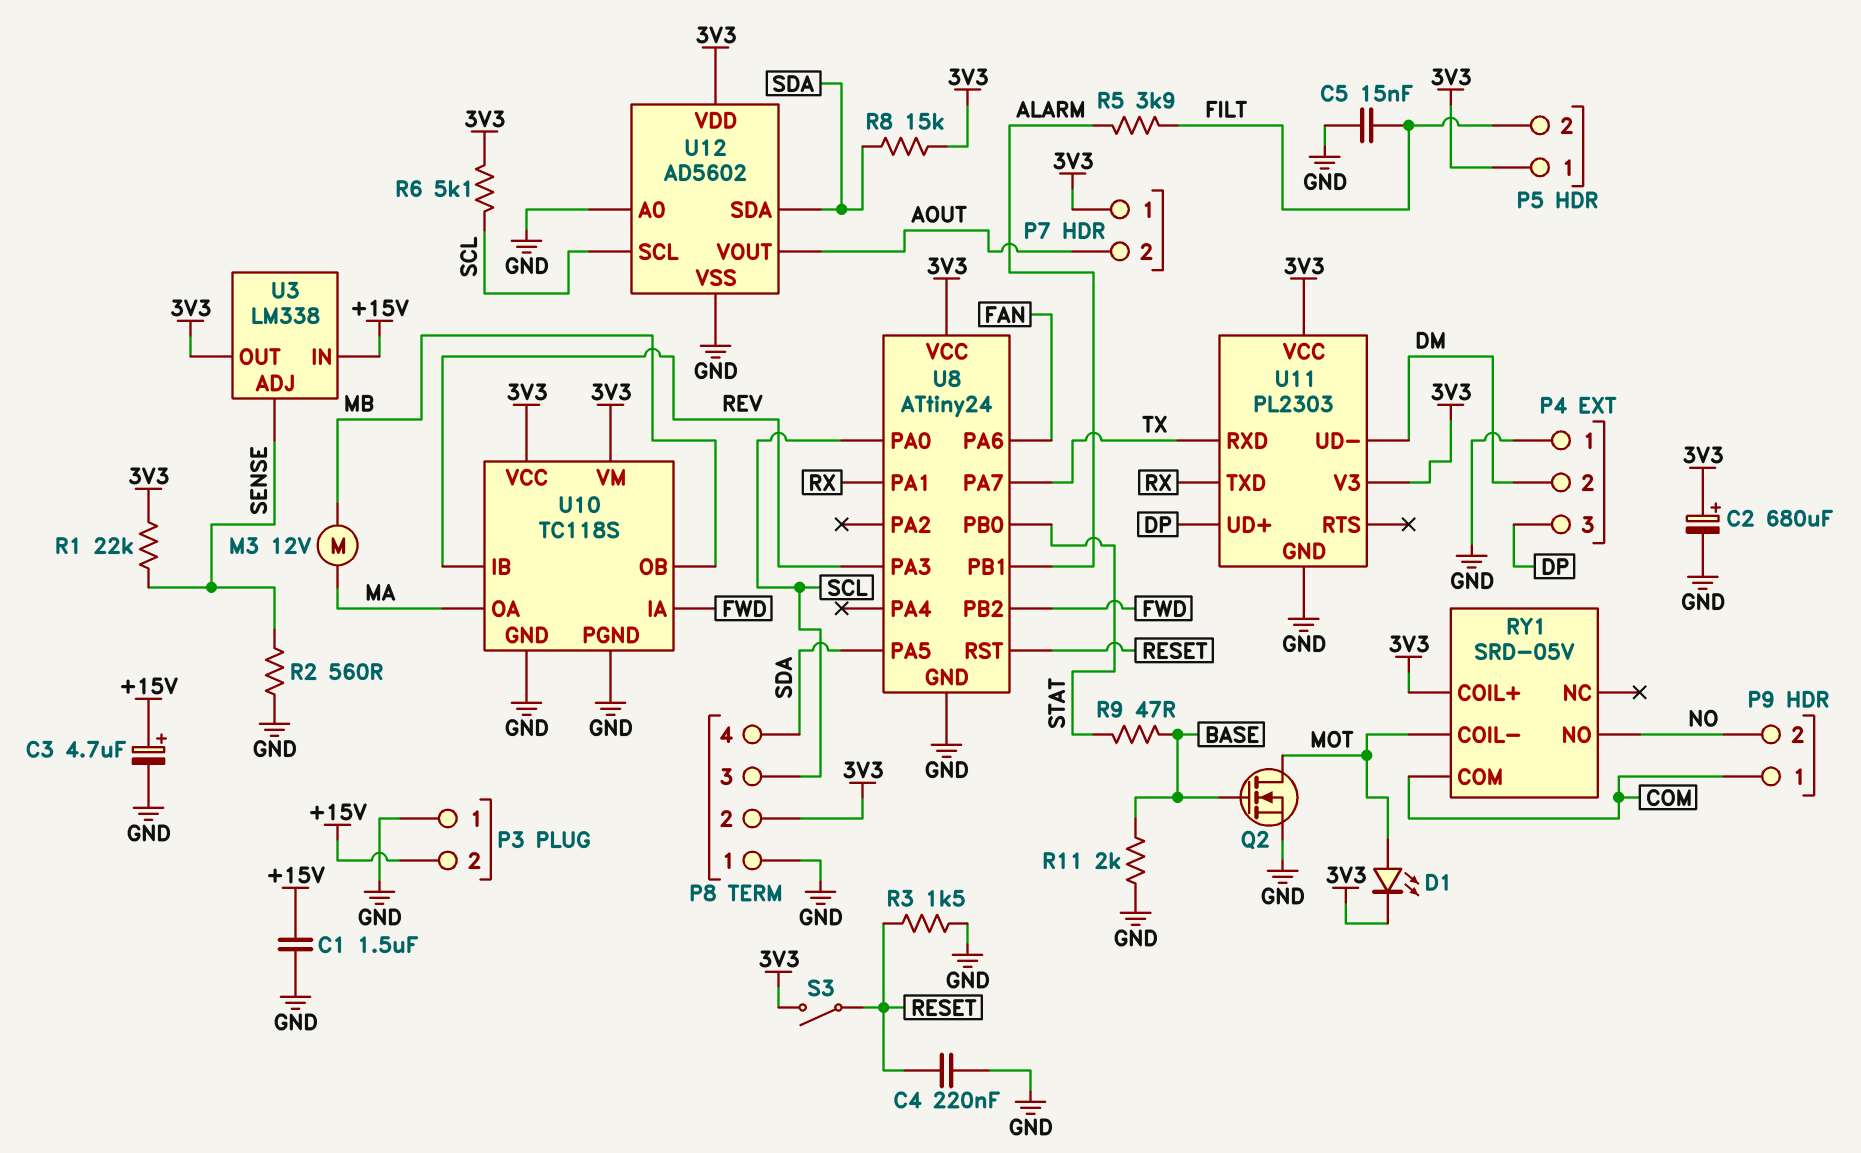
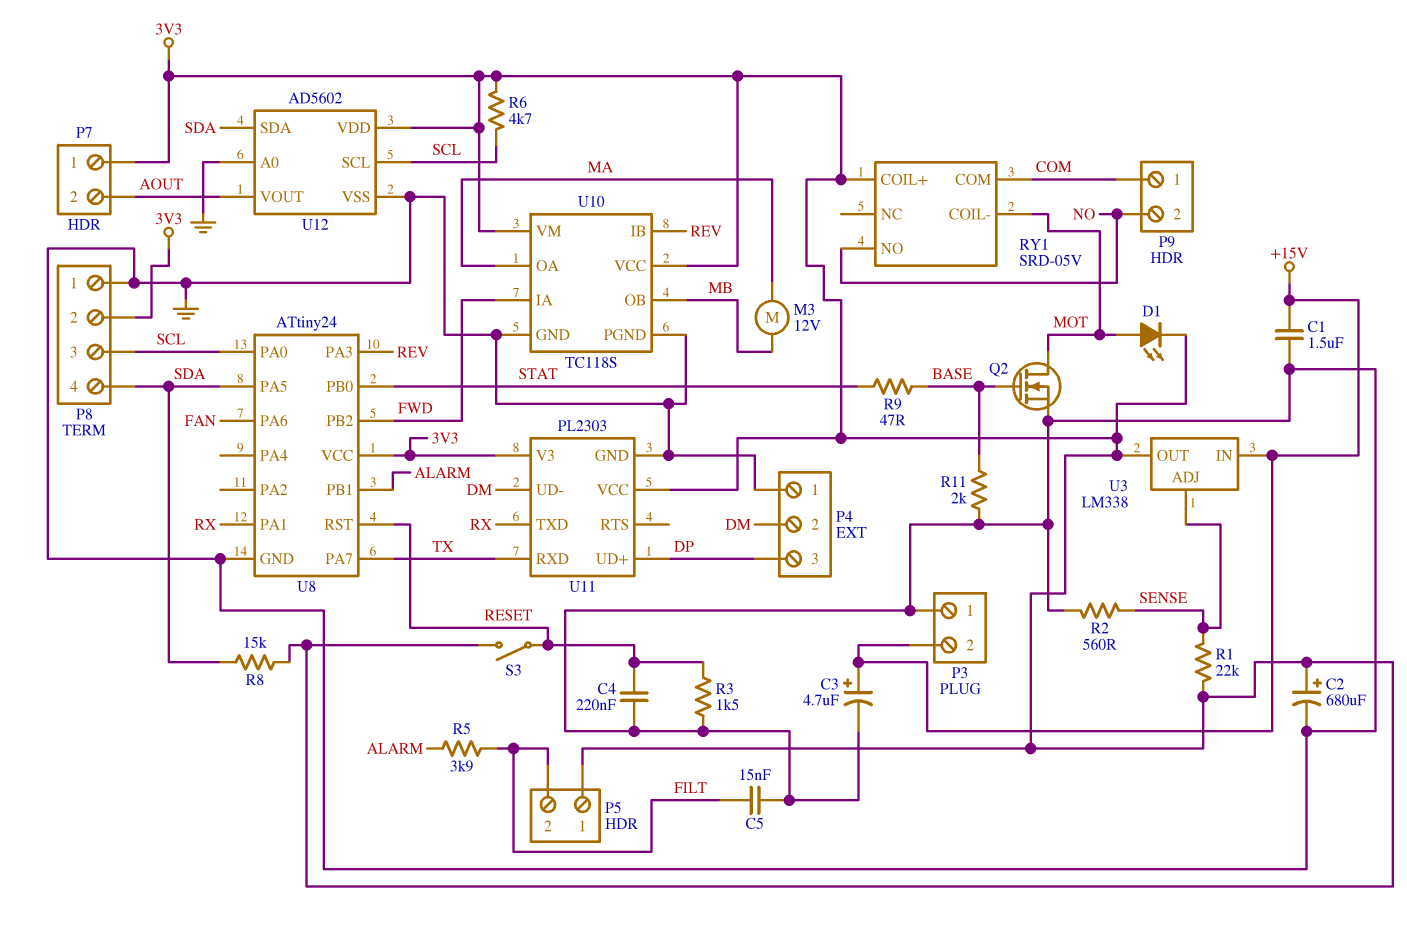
R6: 5.1k (3V3, SCL) -> 4.7k (3V3, SCL)

